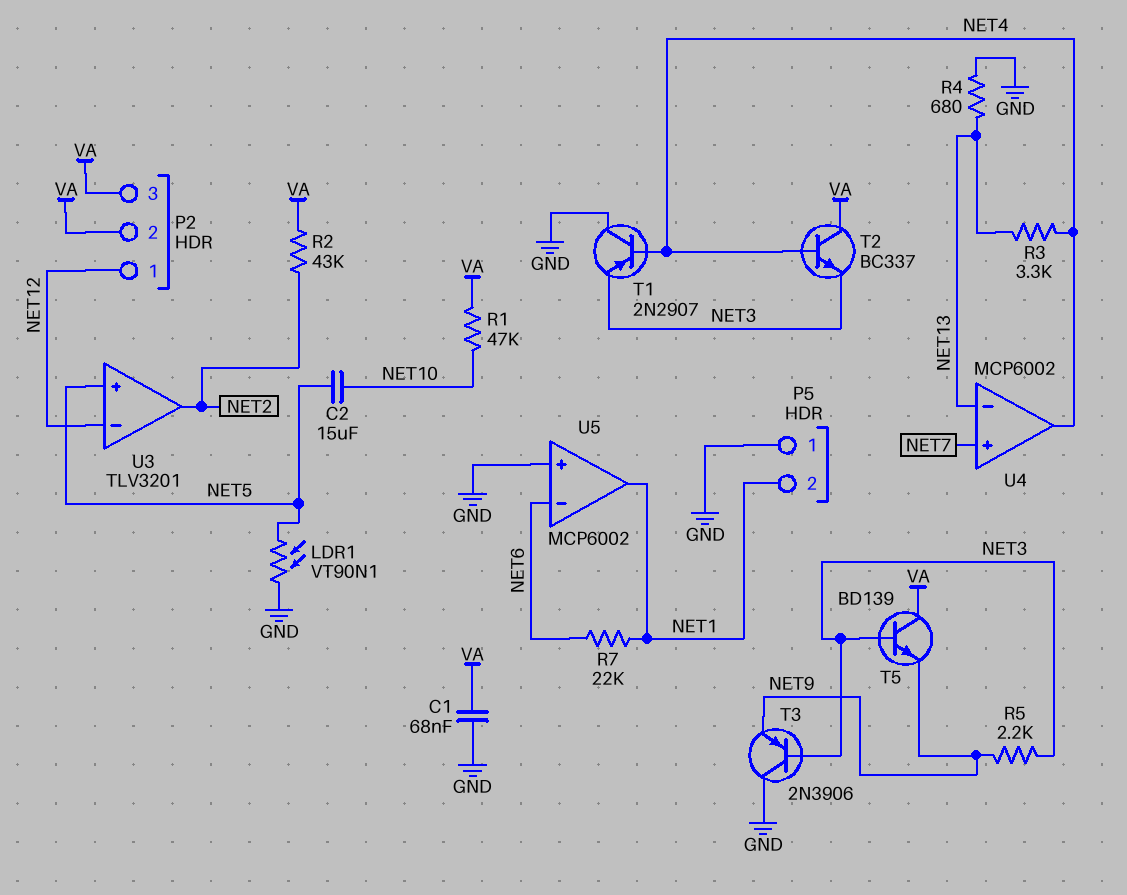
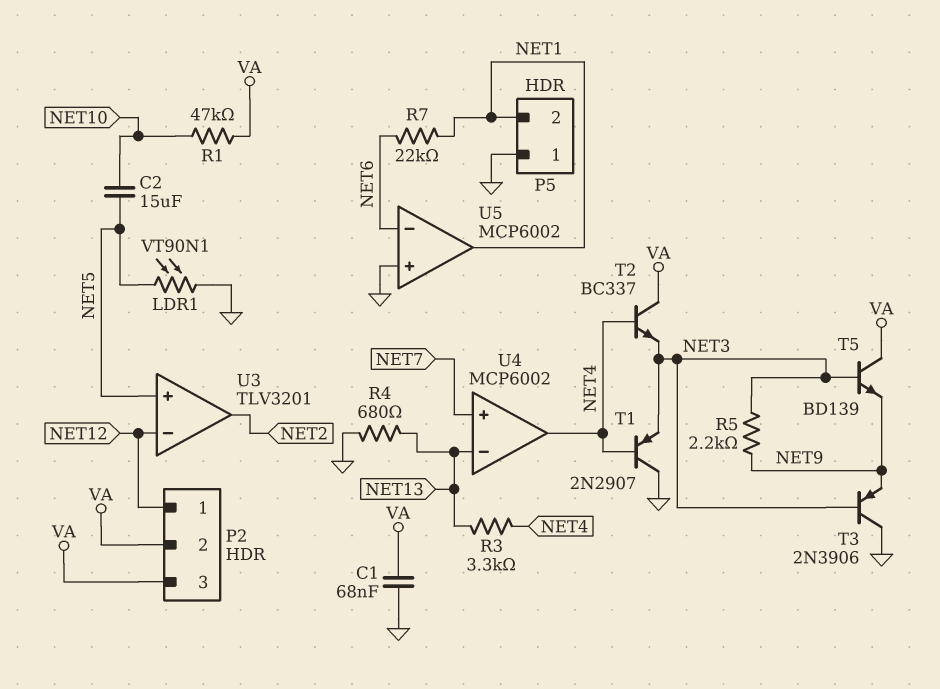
R2: 43k (NET2, VA) -> none

